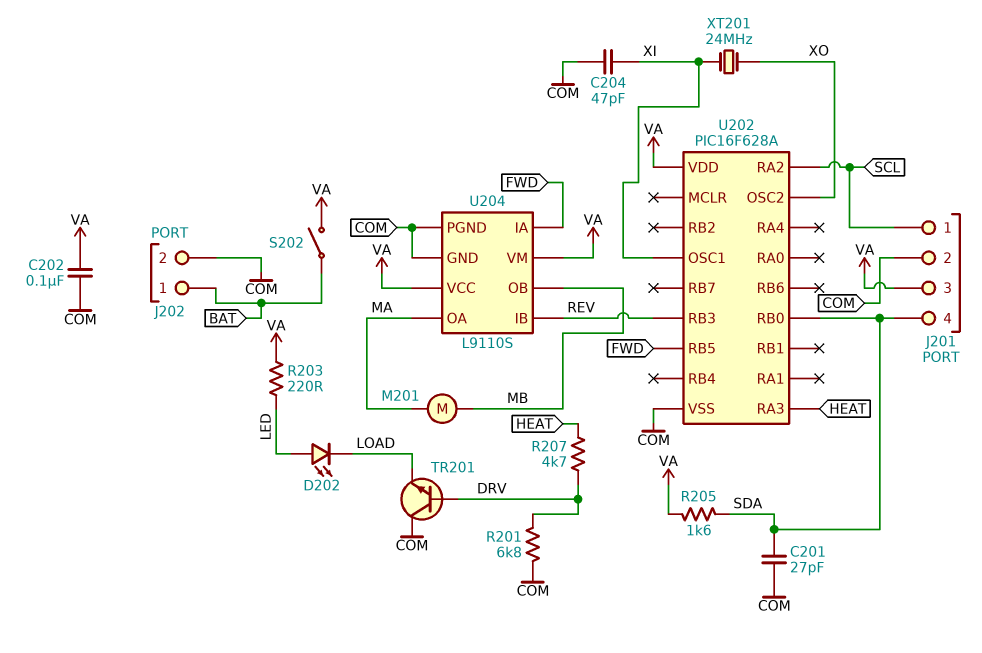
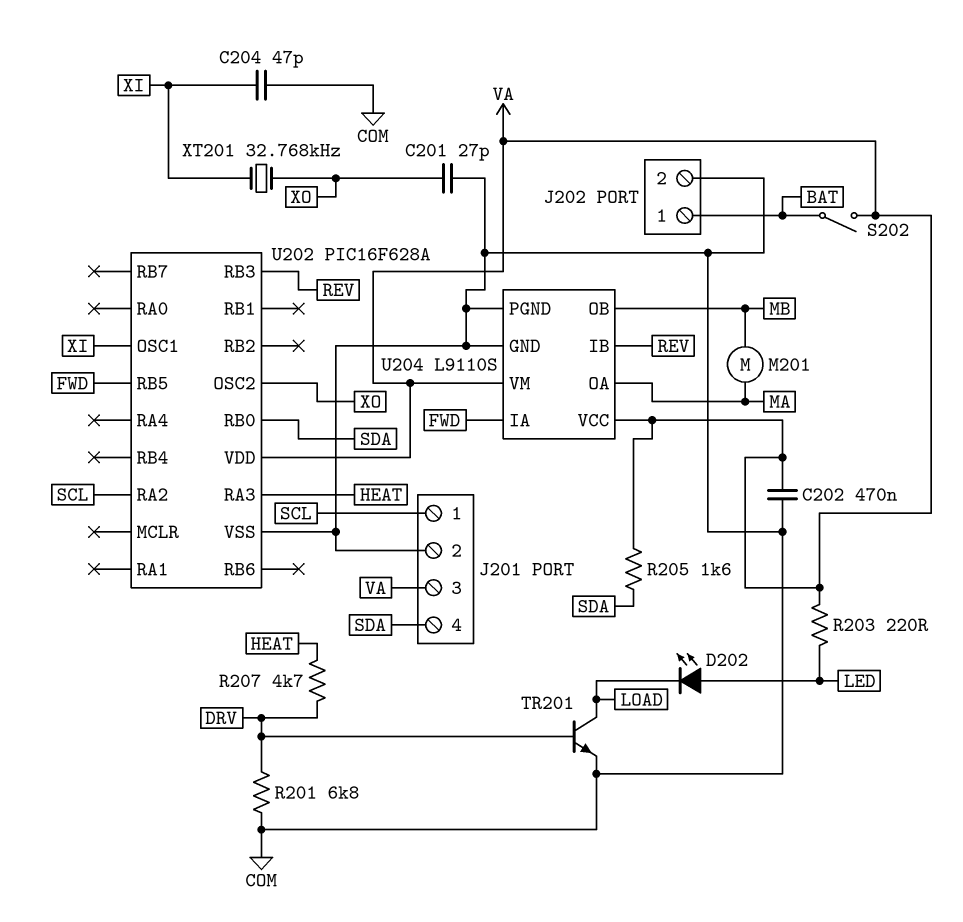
C201: 27pF (COM, SDA) -> 27pF (COM, XO)
C202: 100nF (COM, VA) -> 470nF (COM, VA)
TR201: NPN (B DRV, C COM, E LOAD) -> NPN (B DRV, C LOAD, E COM)
XT201: 24MHz (XI, XO) -> 32.768kHz (XI, XO)

